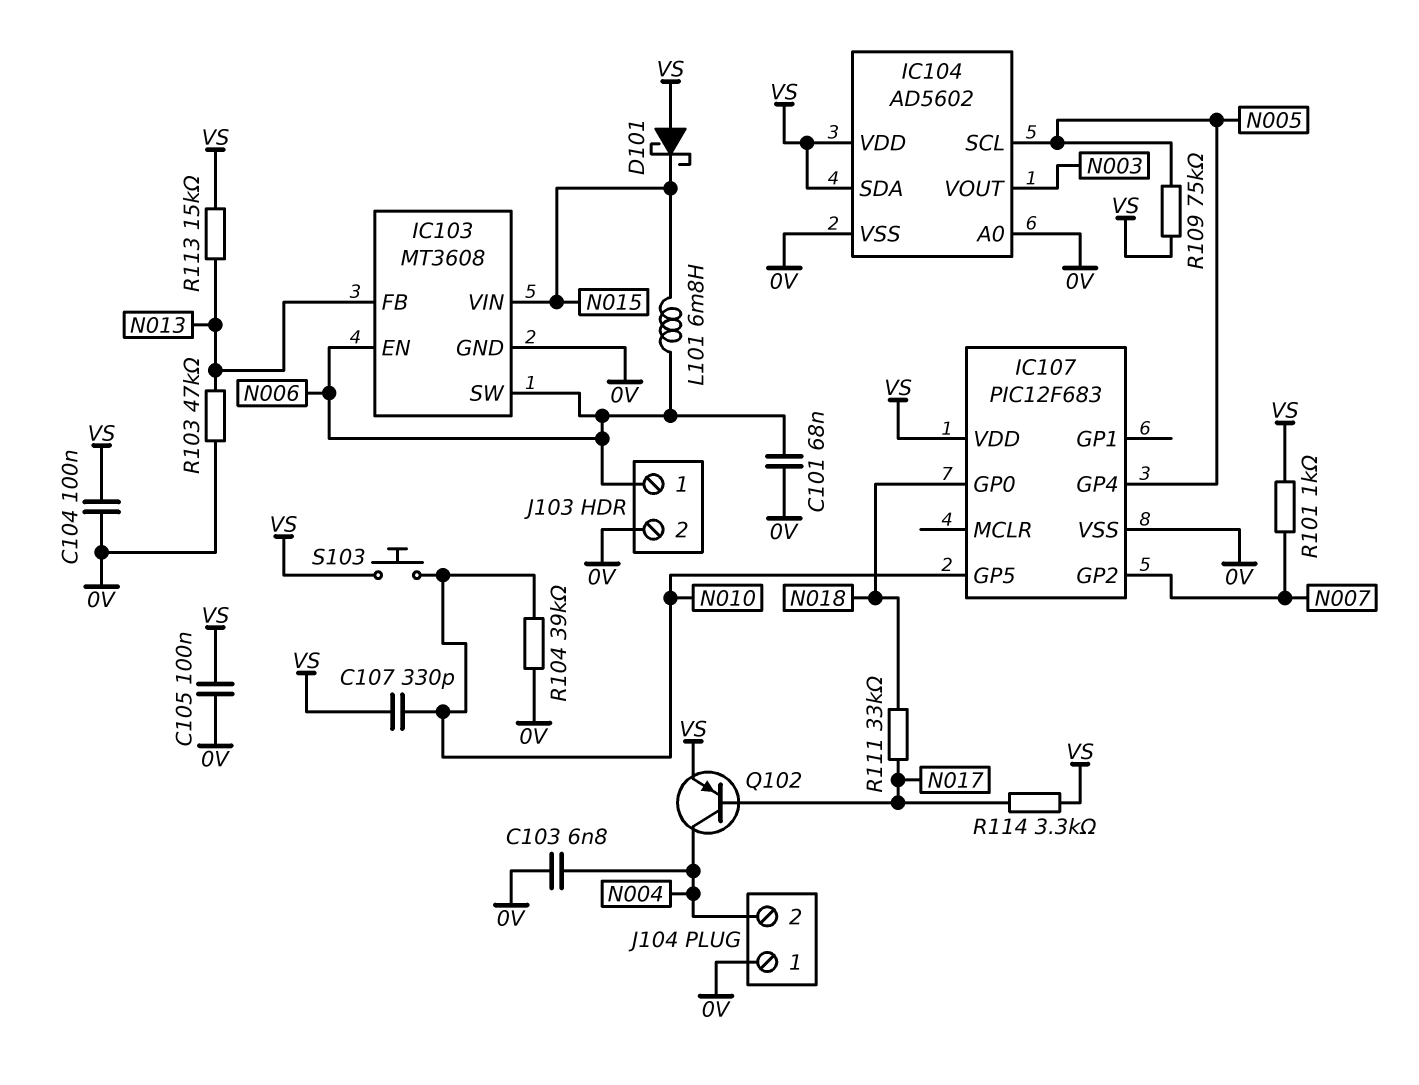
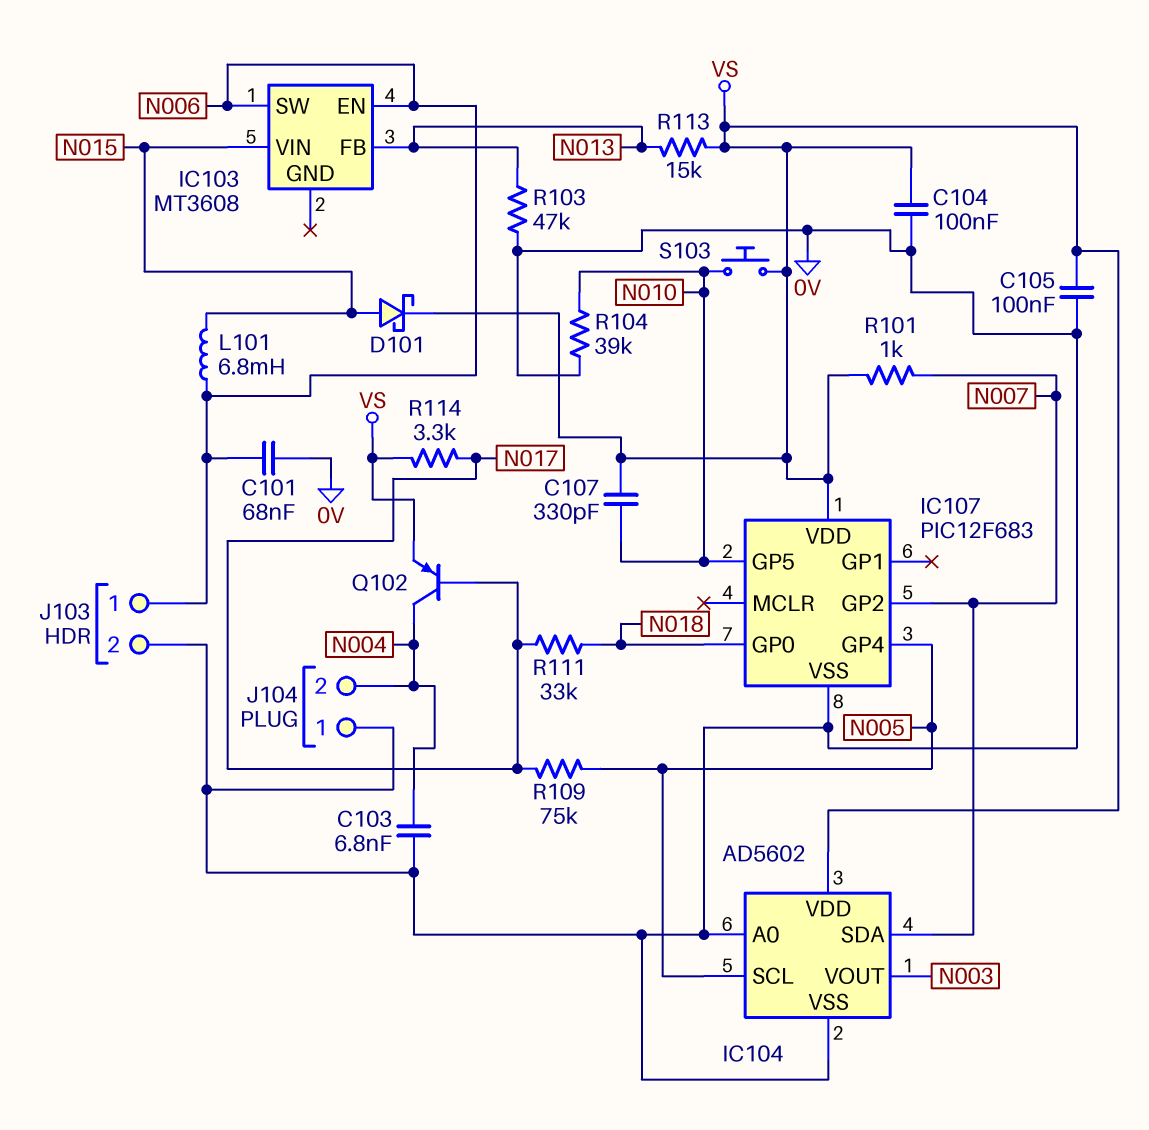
D101: schottky (A VS, K N015) -> schottky (A N015, K VS)
IC103 pin GND: 0V -> none
IC104 pin SDA: VS -> N007
R109: 75k (N005, VS) -> 75k (N005, N017)

